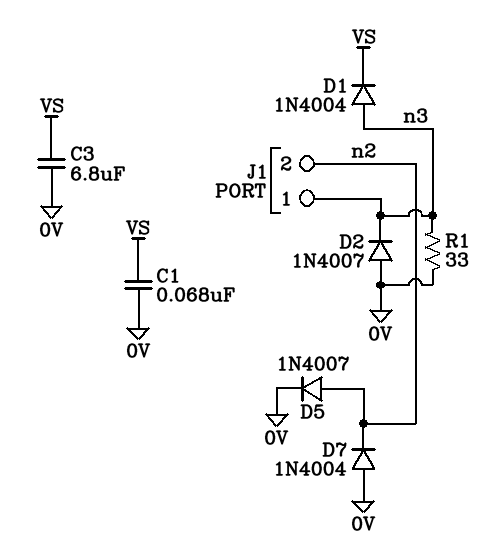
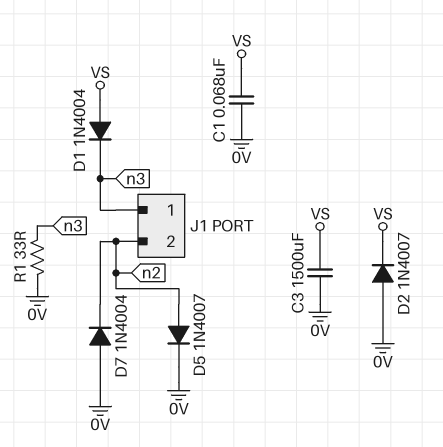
C3: 6.8uF (0V, VS) -> 1500uF (0V, VS)
D1: diode 1N4004 (A n3, K VS) -> diode 1N4004 (A VS, K n3)
D2: diode 1N4007 (A 0V, K n3) -> diode 1N4007 (A 0V, K VS)

